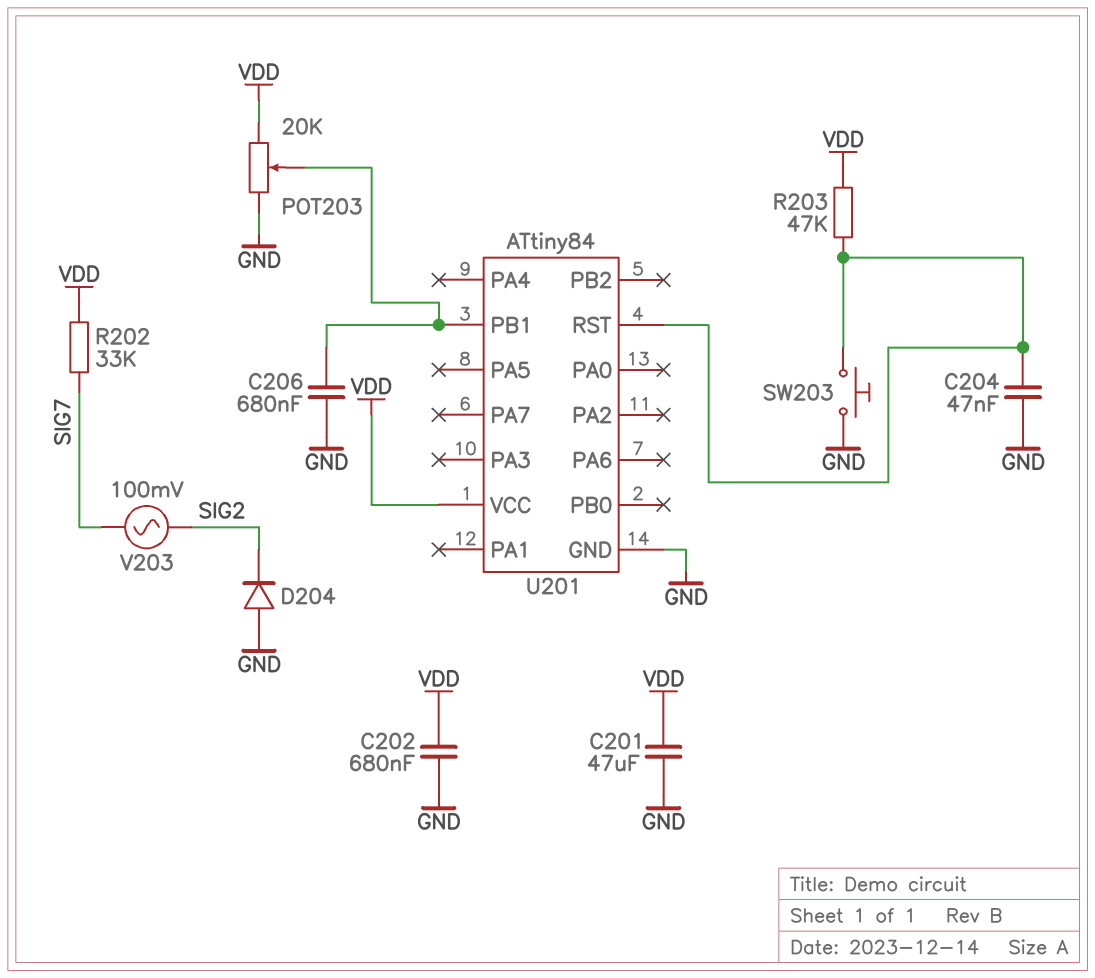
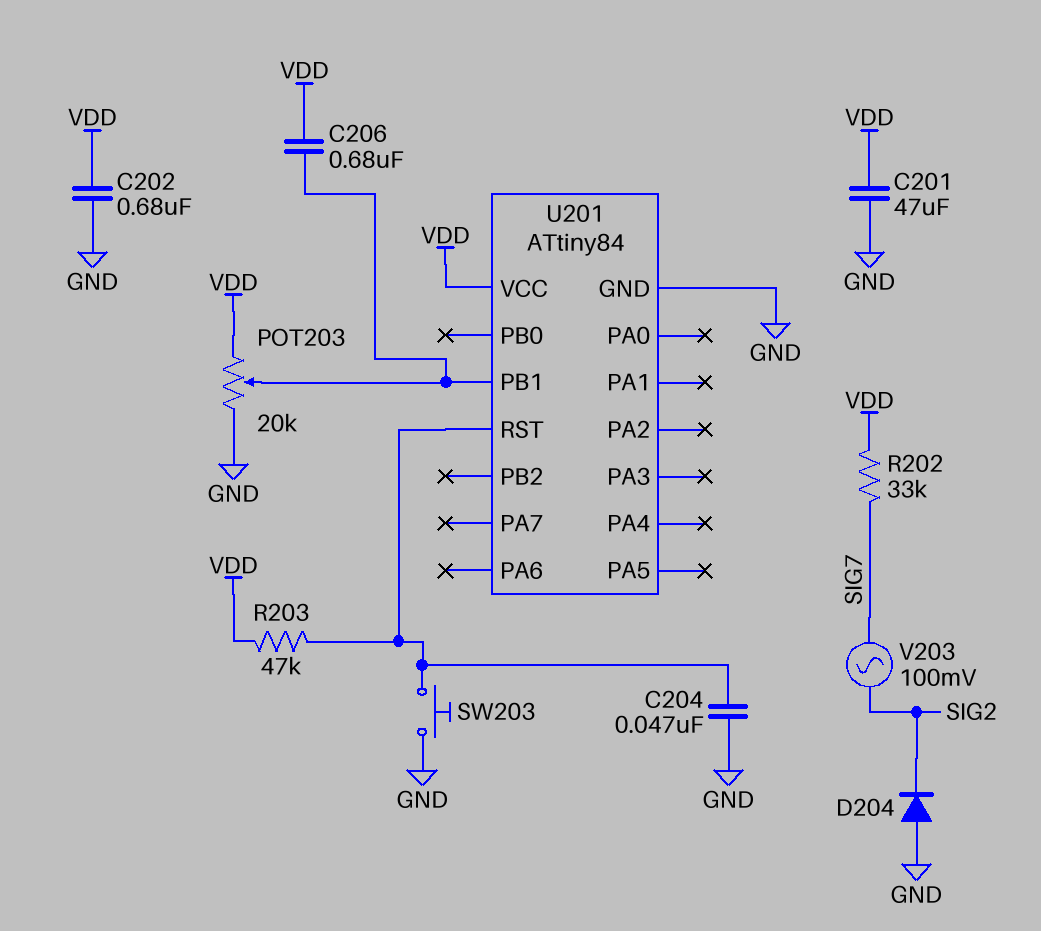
C206: 680nF (GND, U201/PB1) -> 680nF (U201/PB1, VDD)

